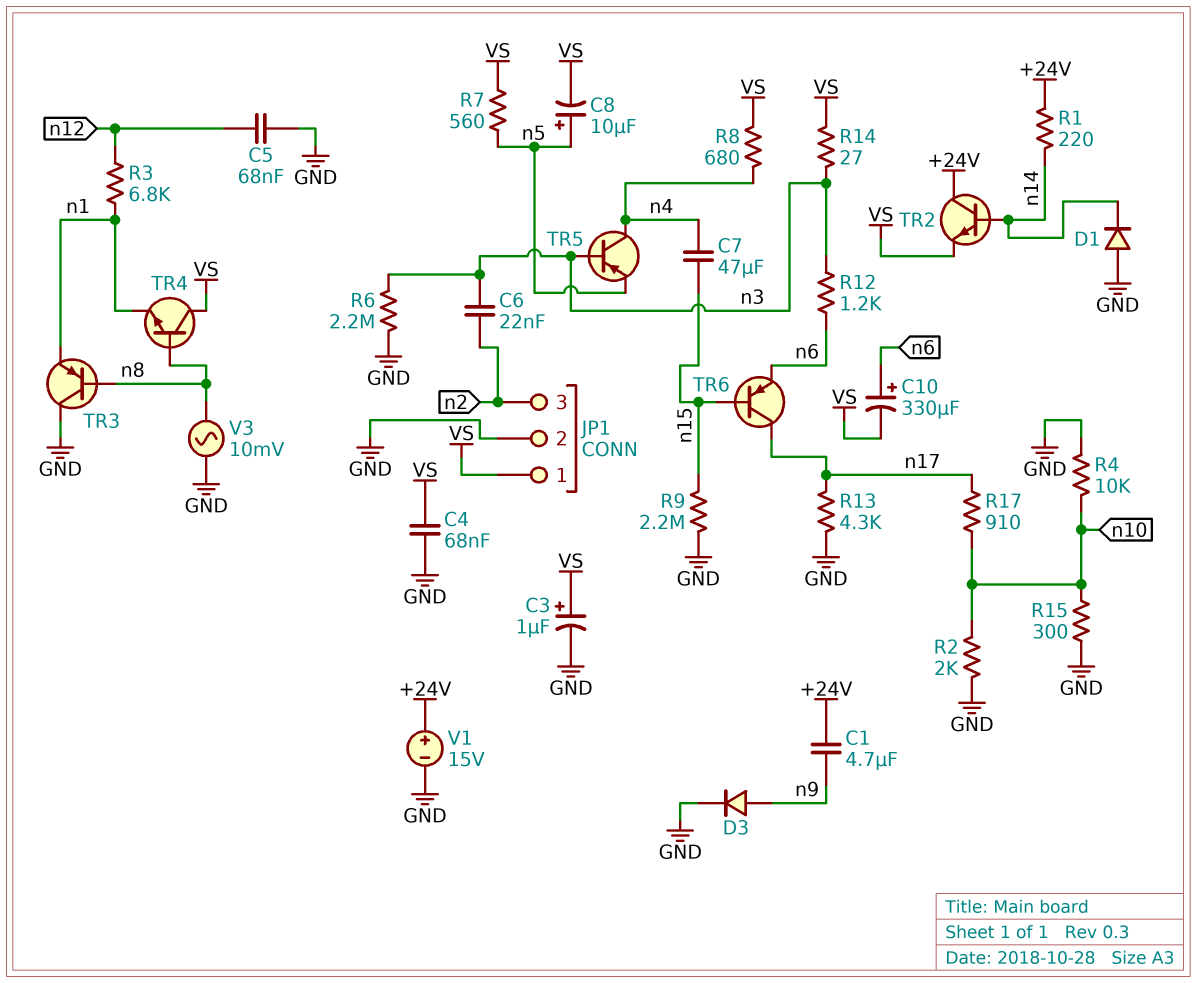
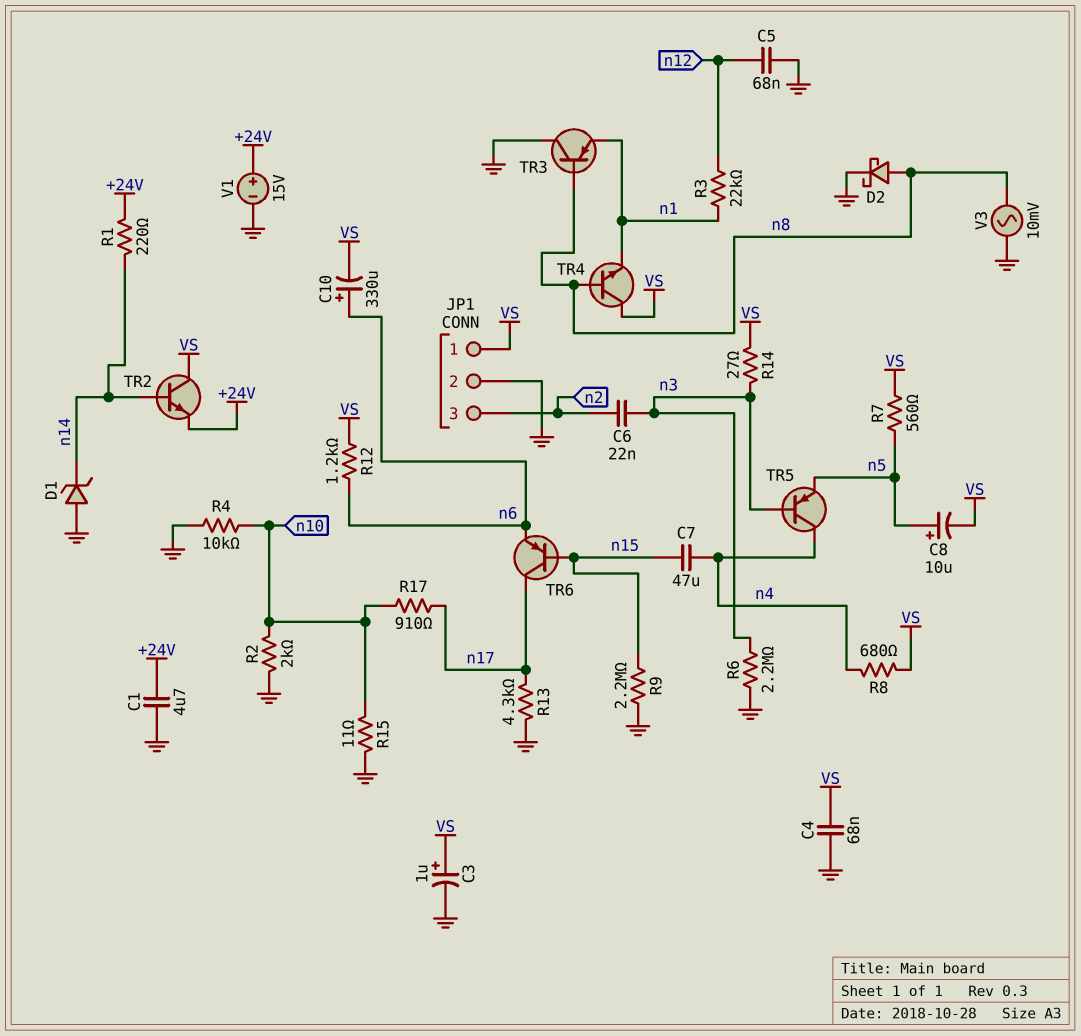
C1: 4.7uF (+24V, n9) -> 4.7uF (+24V, GND)
D1: diode (A GND, K n14) -> zener (A GND, K n14)
D2: none -> schottky (A n8, K GND)
D3: diode (A n9, K GND) -> none
R3: 6.8k (n1, n12) -> 22k (n1, n12)
R12: 1.2k (n3, n6) -> 1.2k (VS, n6)
R15: 300 (GND, n10) -> 11 (GND, n10)
TR2: NPN (B n14, C +24V, E VS) -> NPN (B n14, C VS, E +24V)

